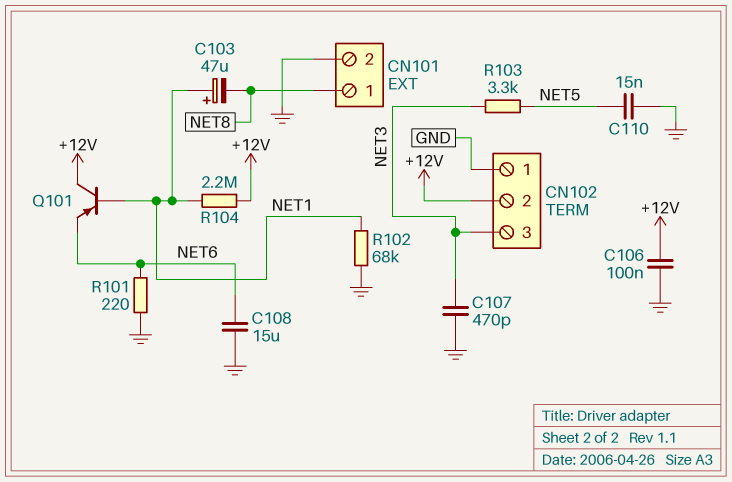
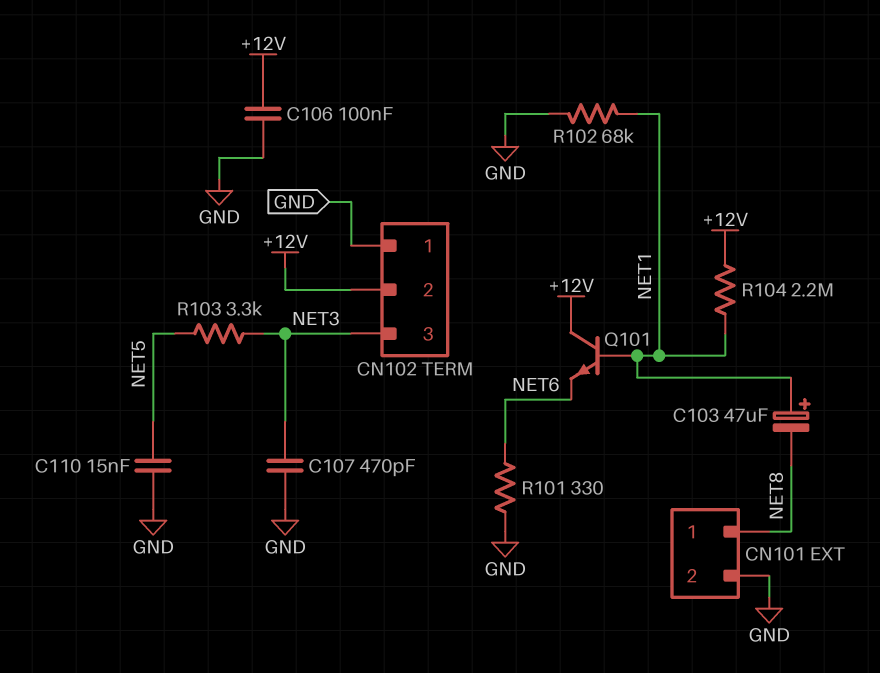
C108: 15uF (GND, NET6) -> none
Q101: PNP (B NET1, C +12V, E NET6) -> NPN (B NET1, C +12V, E NET6)
R101: 220 (GND, NET6) -> 330 (GND, NET6)

